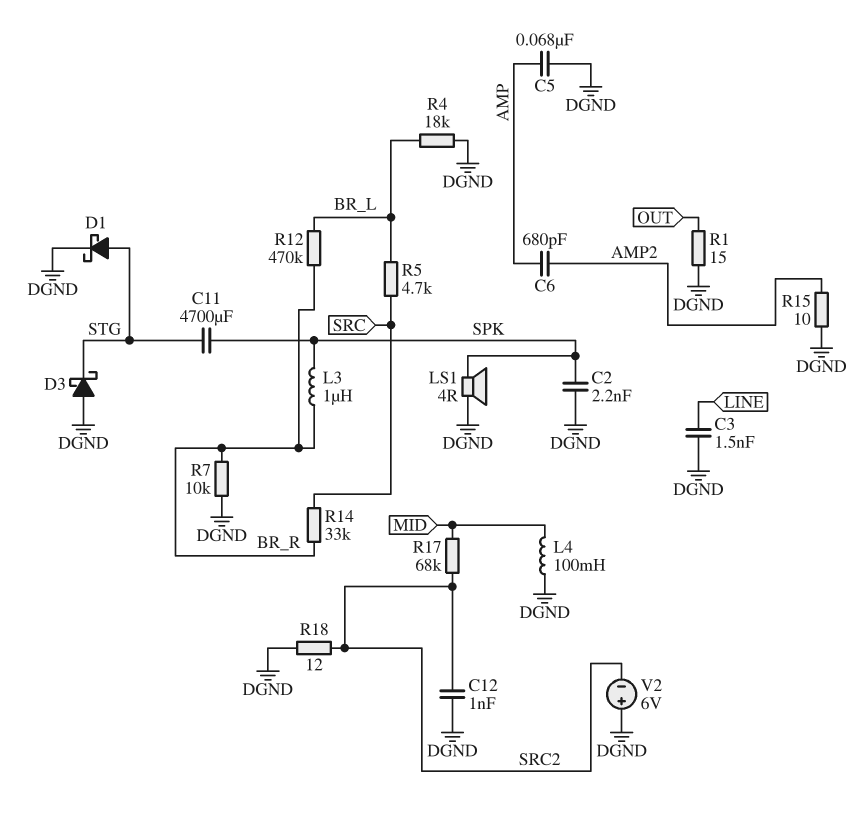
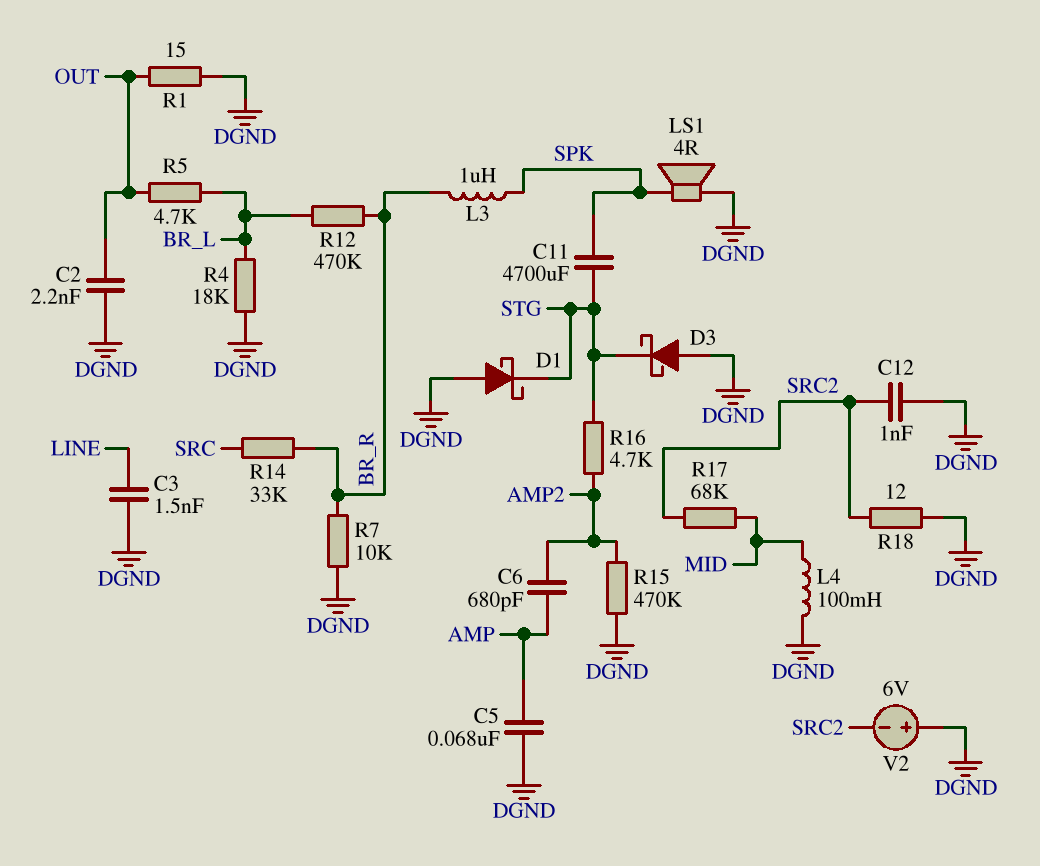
C2: 2.2nF (DGND, SPK) -> 2.2nF (DGND, OUT)
D1: schottky (A STG, K DGND) -> schottky (A DGND, K STG)
R5: 4.7k (BR_L, SRC) -> 4.7k (BR_L, OUT)
R15: 10 (AMP2, DGND) -> 470k (AMP2, DGND)
R16: none -> 4.7k (AMP2, STG)

